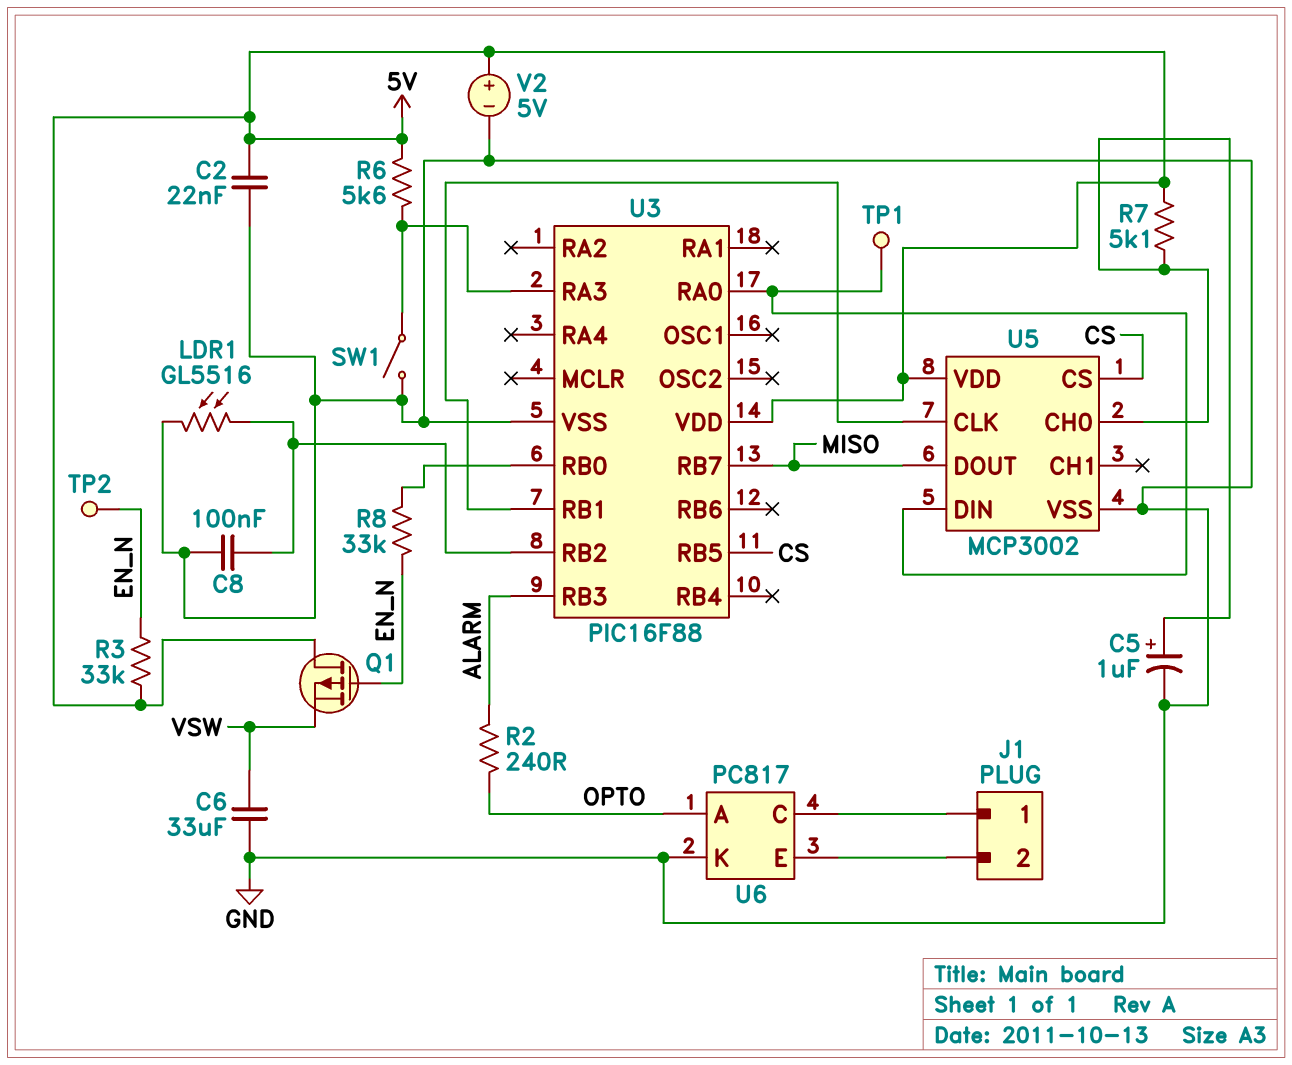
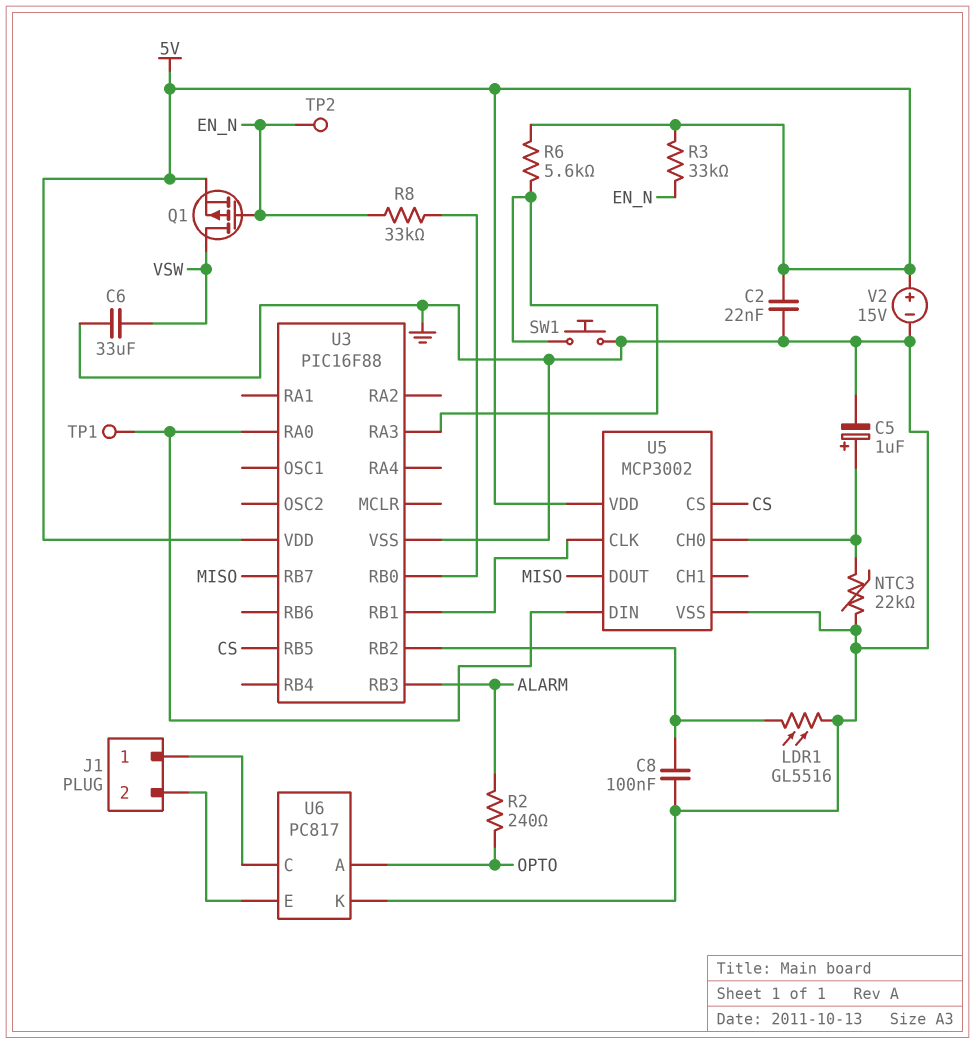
NTC3: none -> 22k (GND, U5/CH0)
Q1: PMOS (G EN_N, D 5V, S VSW) -> PMOS (G EN_N, D VSW, S 5V)
R7: 5.1k (5V, U5/CH0) -> none
SW1: switch (GND, U3/RA3) -> button (GND, U3/RA3)
V2: 5V (plus 5V, minus GND) -> 15V (plus 5V, minus GND)

